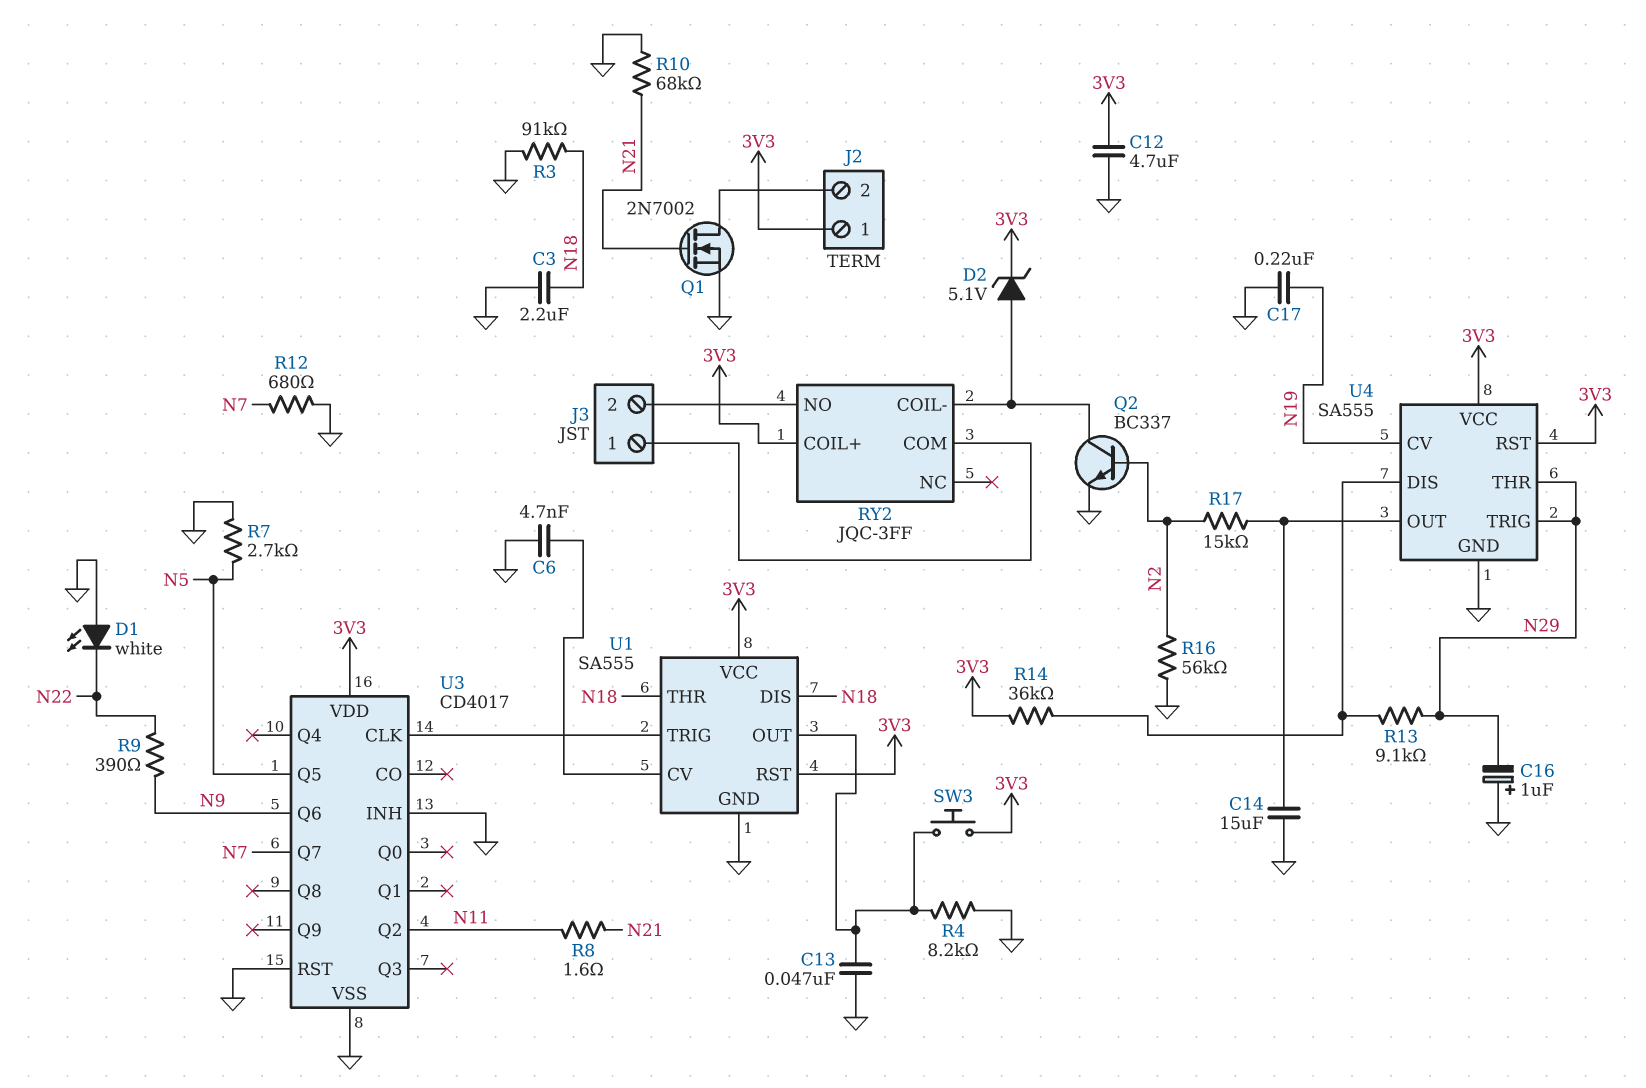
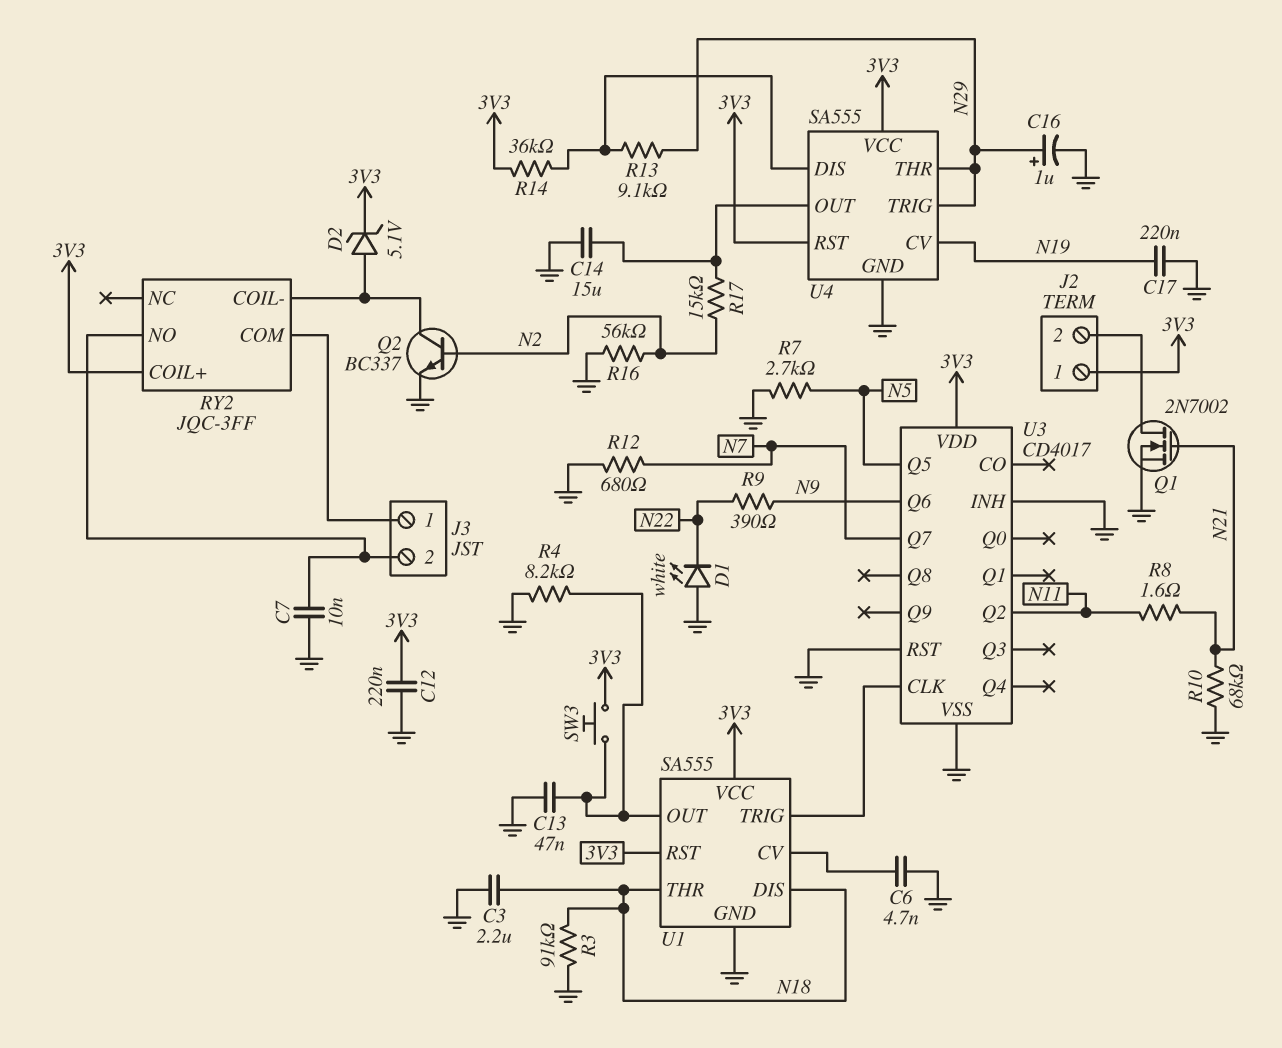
C7: none -> 10nF (GND, J3/2)
C12: 4.7uF (3V3, GND) -> 220nF (3V3, GND)
C16: 1uF (plus GND, minus N29) -> 1uF (plus N29, minus GND)

